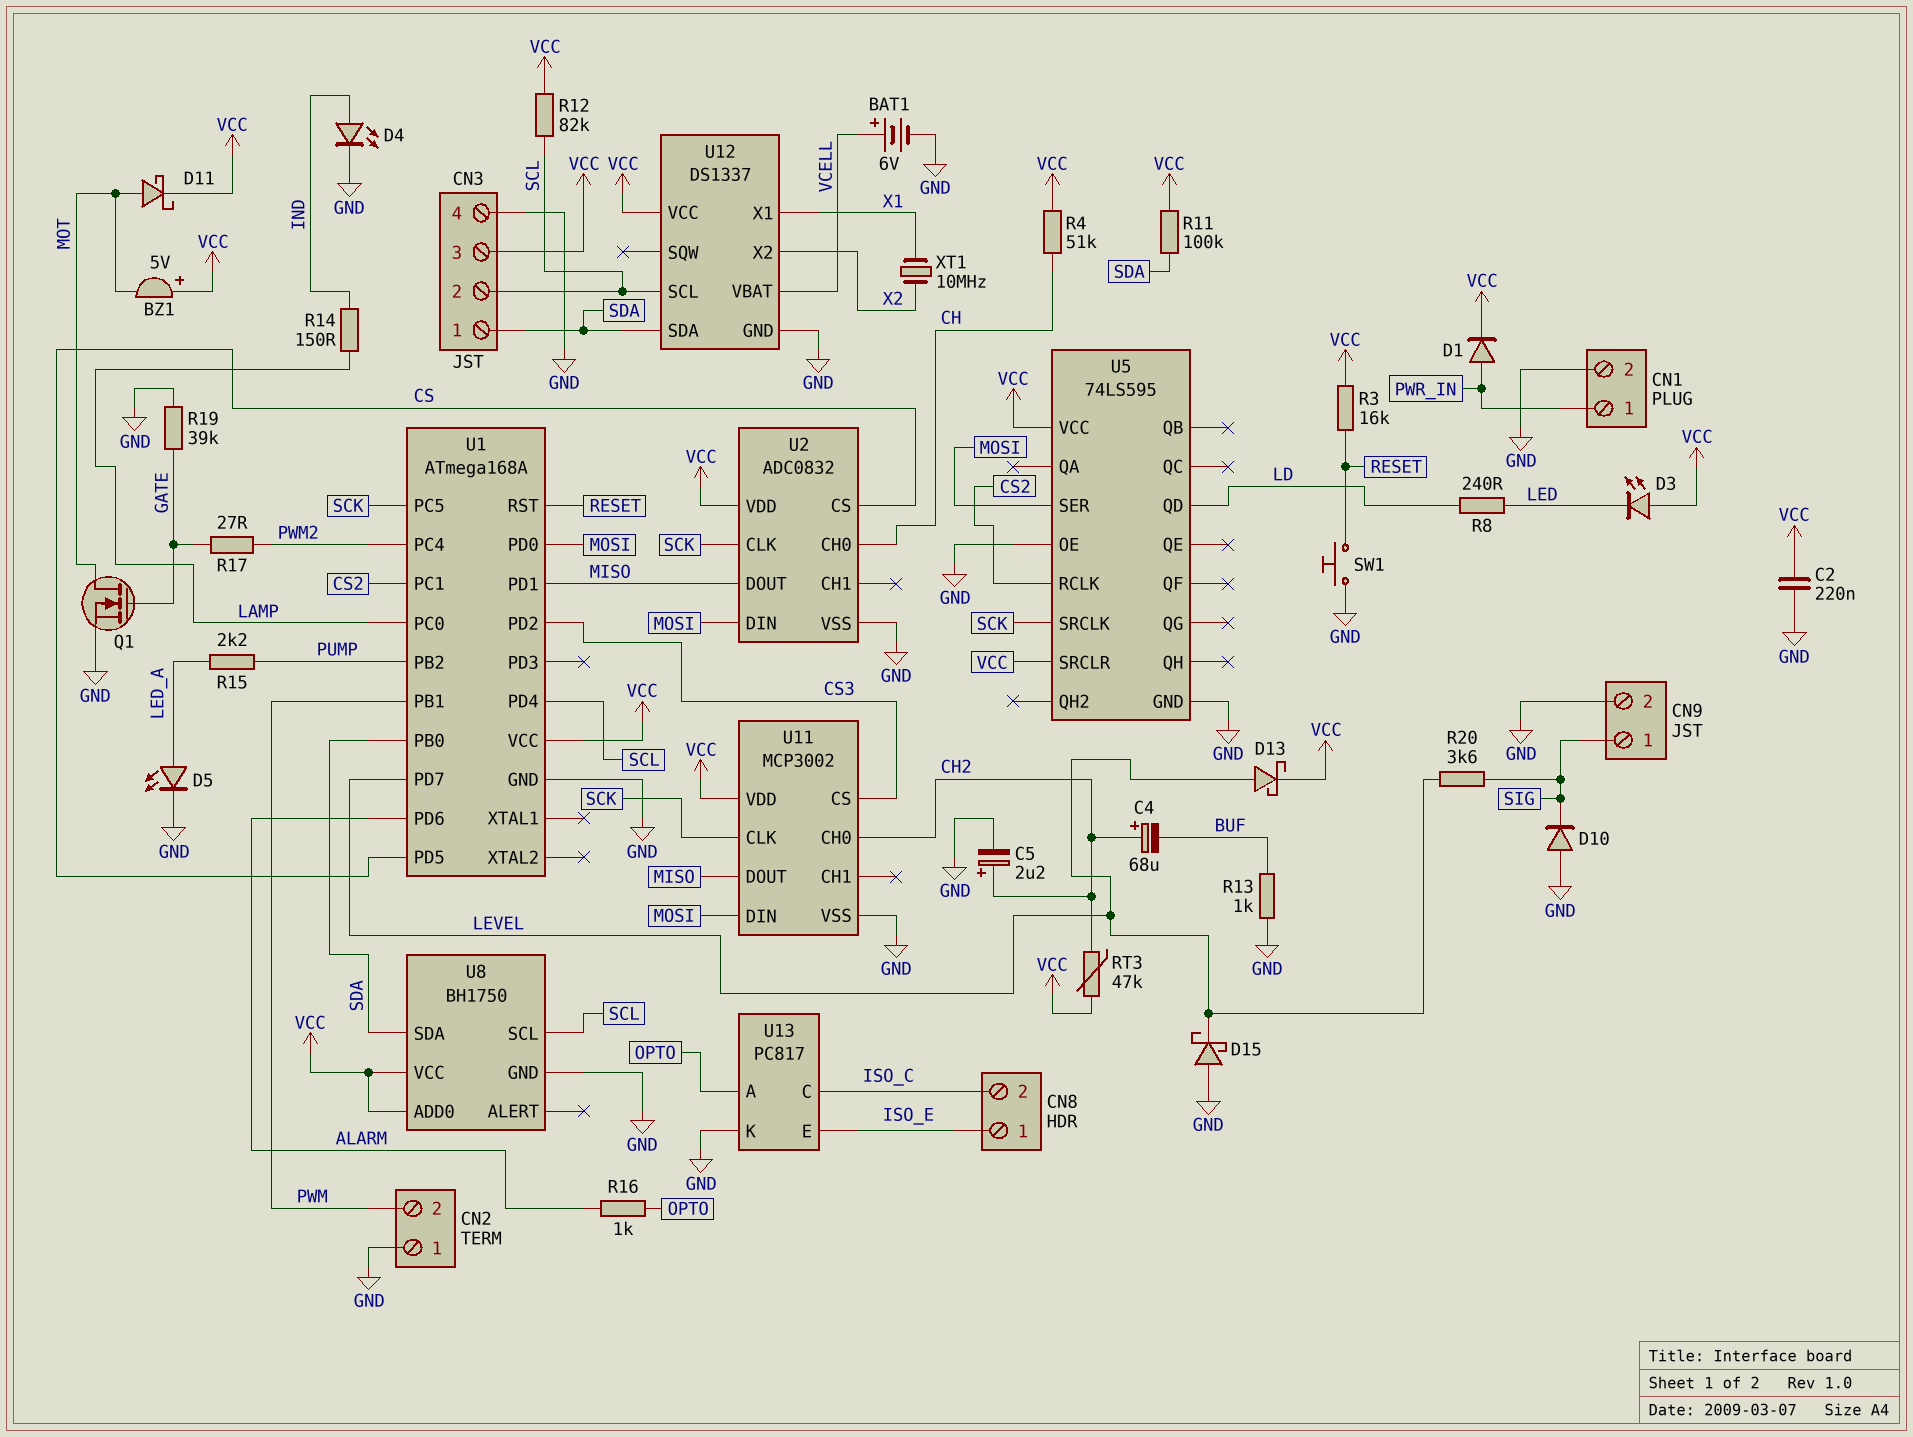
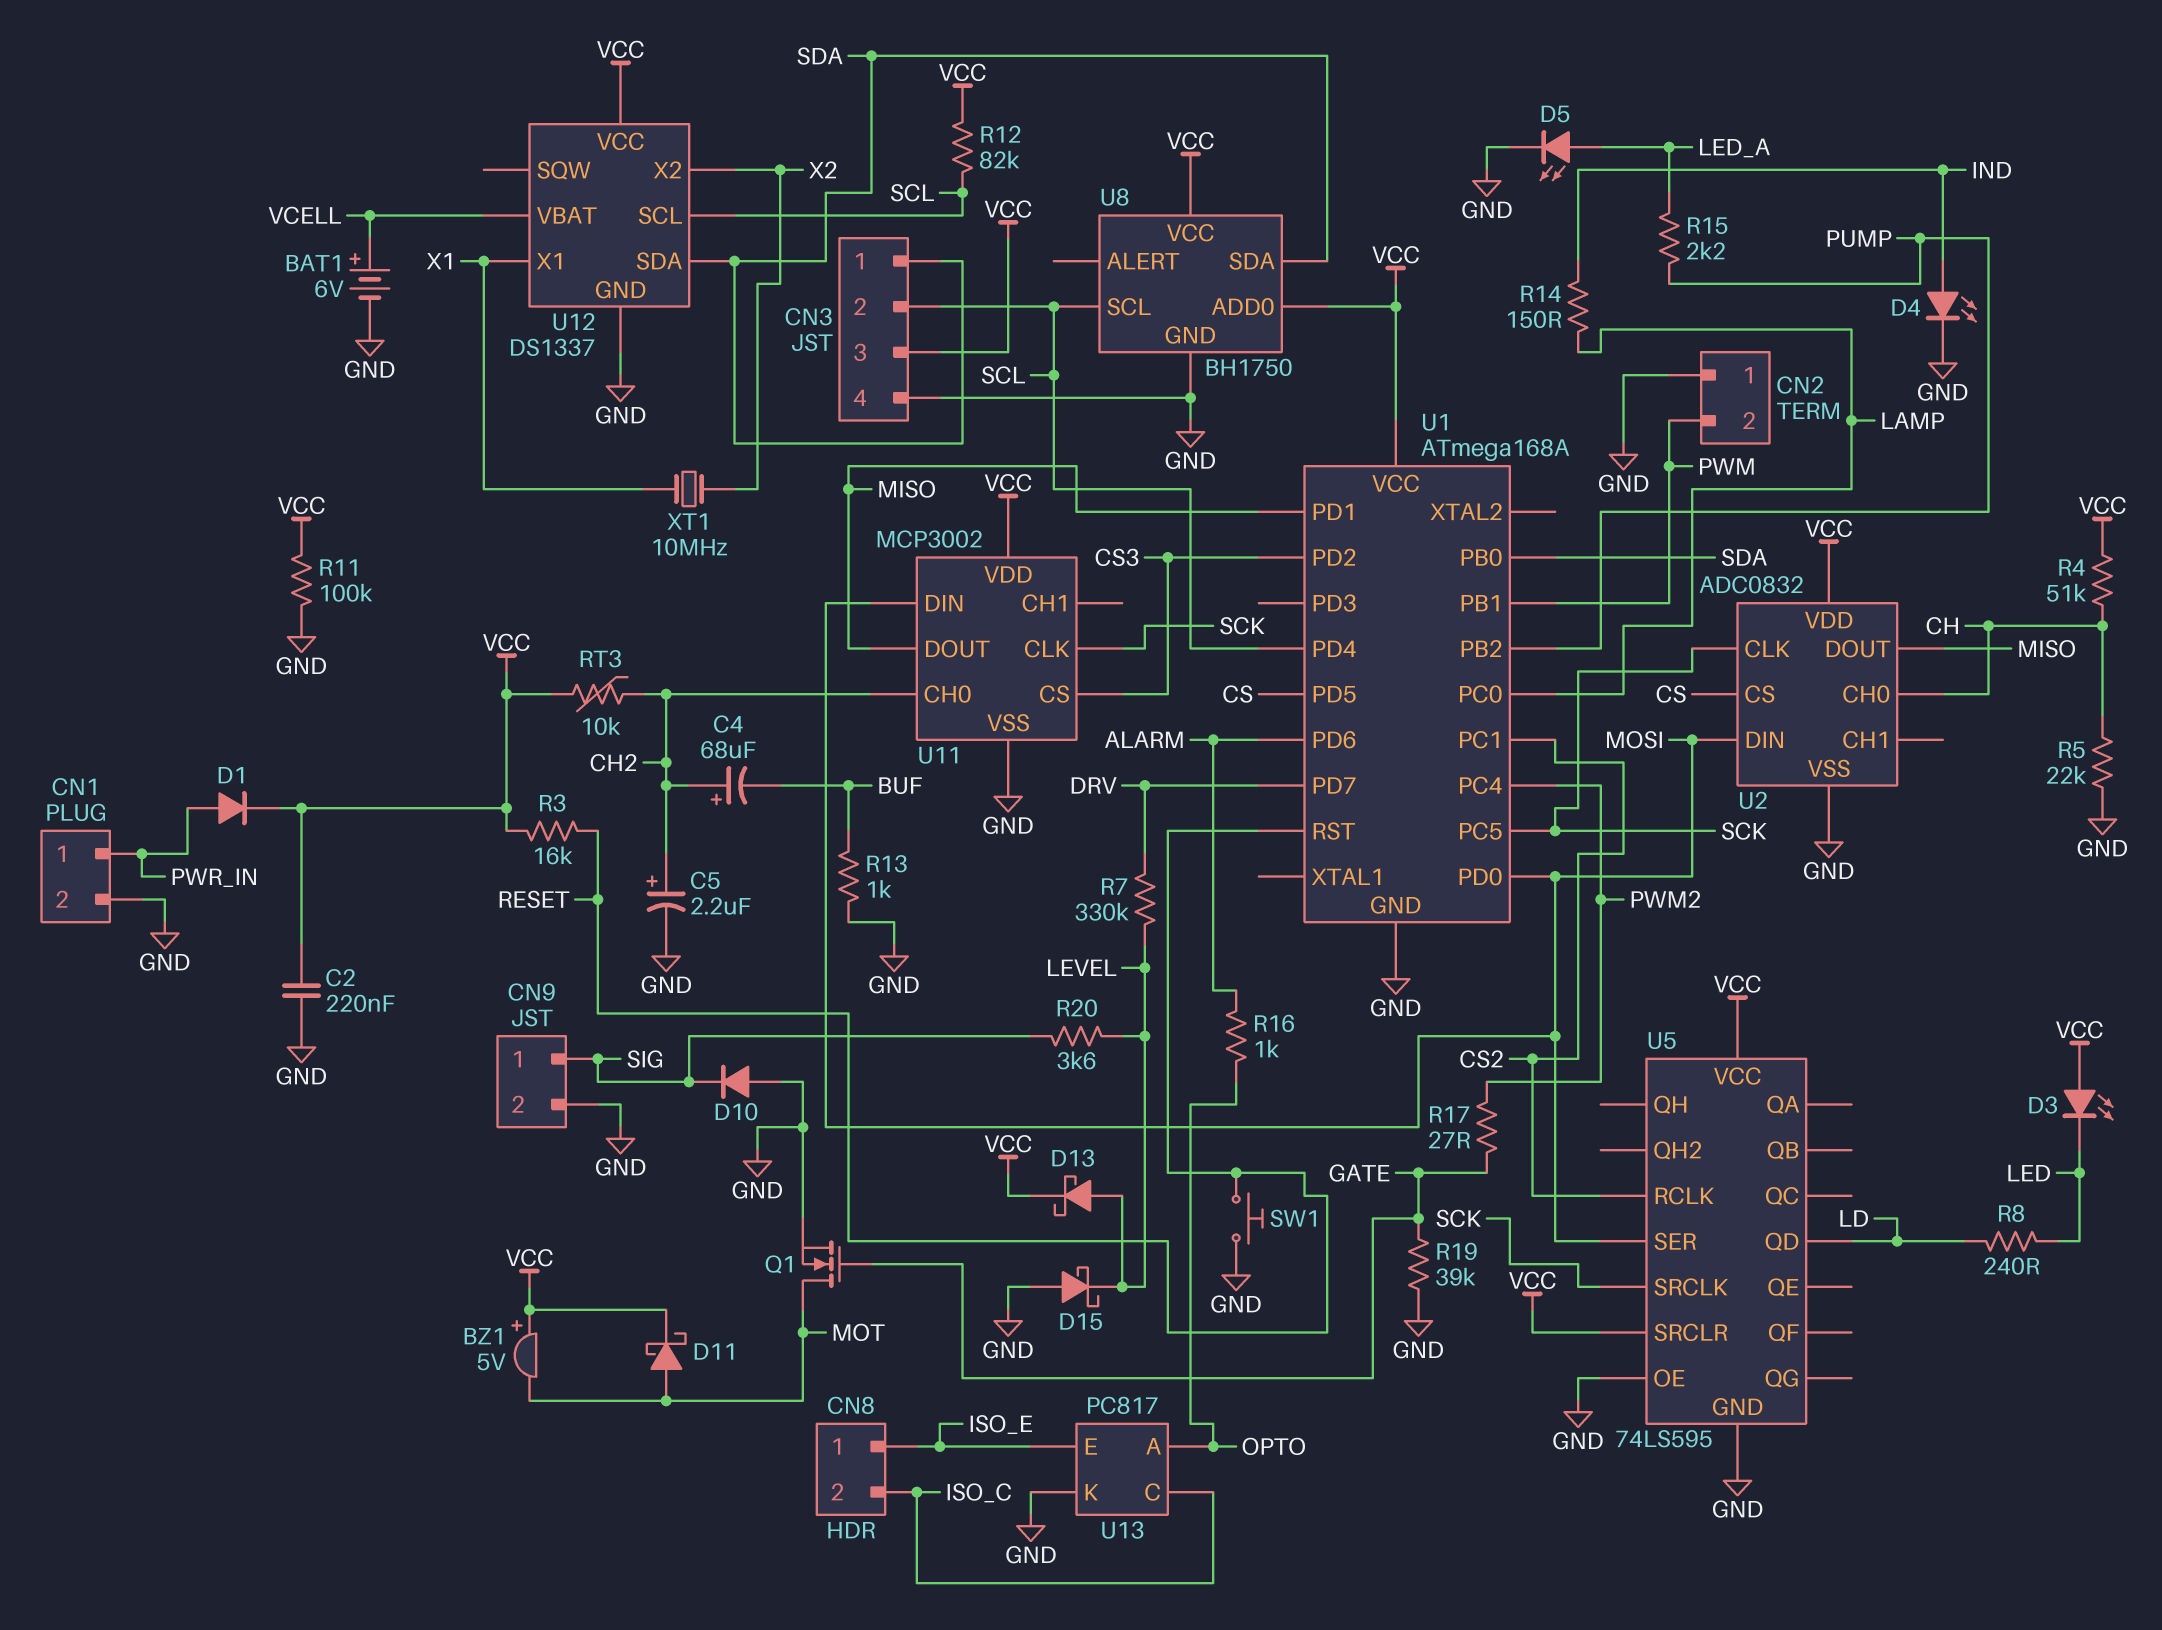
R5: none -> 22k (CH, GND)
R7: none -> 330k (DRV, LEVEL)
R11: 100k (SDA, VCC) -> 100k (GND, VCC)
RT3: 47k (CH2, VCC) -> 10k (CH2, VCC)
U1 pin PD7: LEVEL -> DRV

